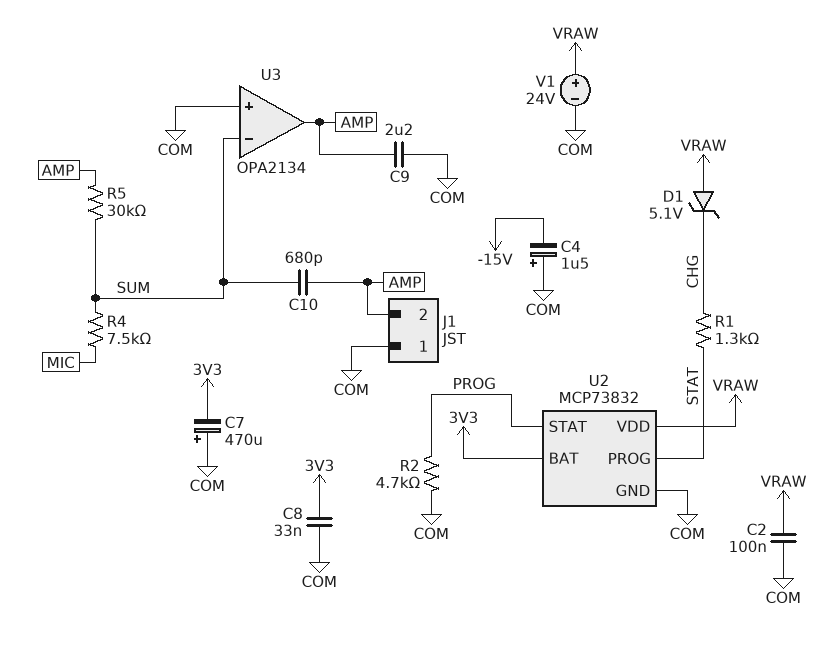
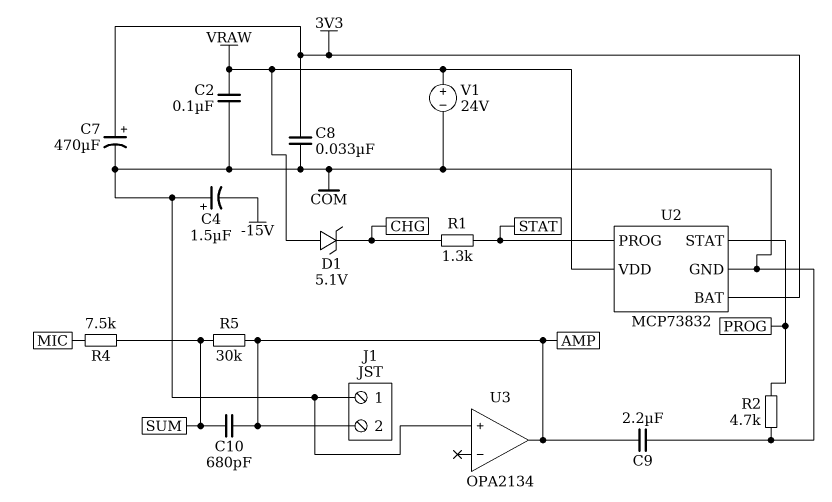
C7: 470uF (plus COM, minus 3V3) -> 470uF (plus 3V3, minus COM)
U3 pin in-: SUM -> none

